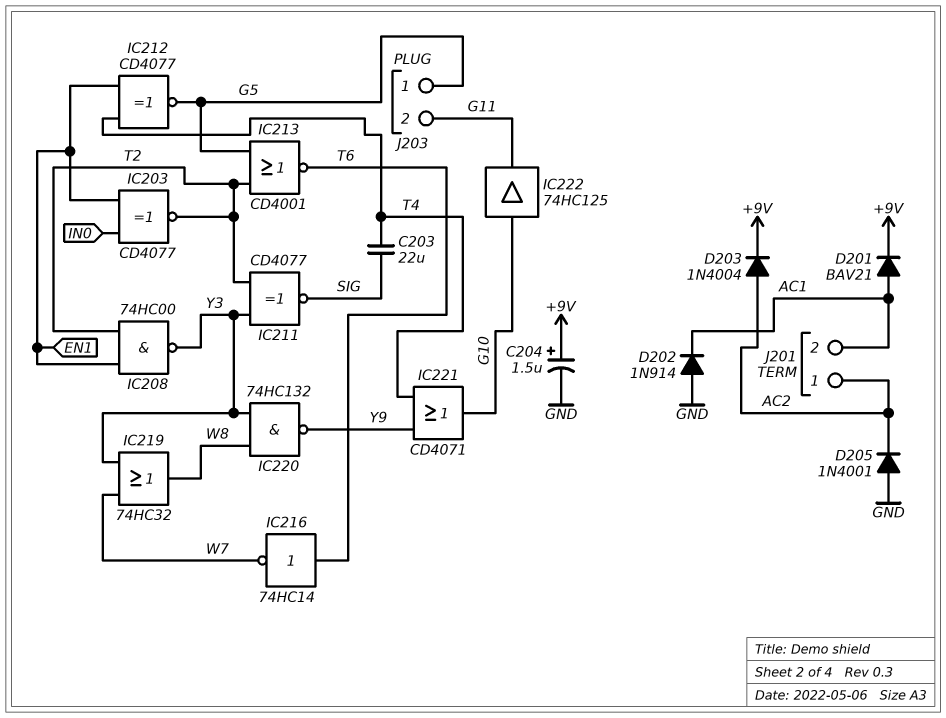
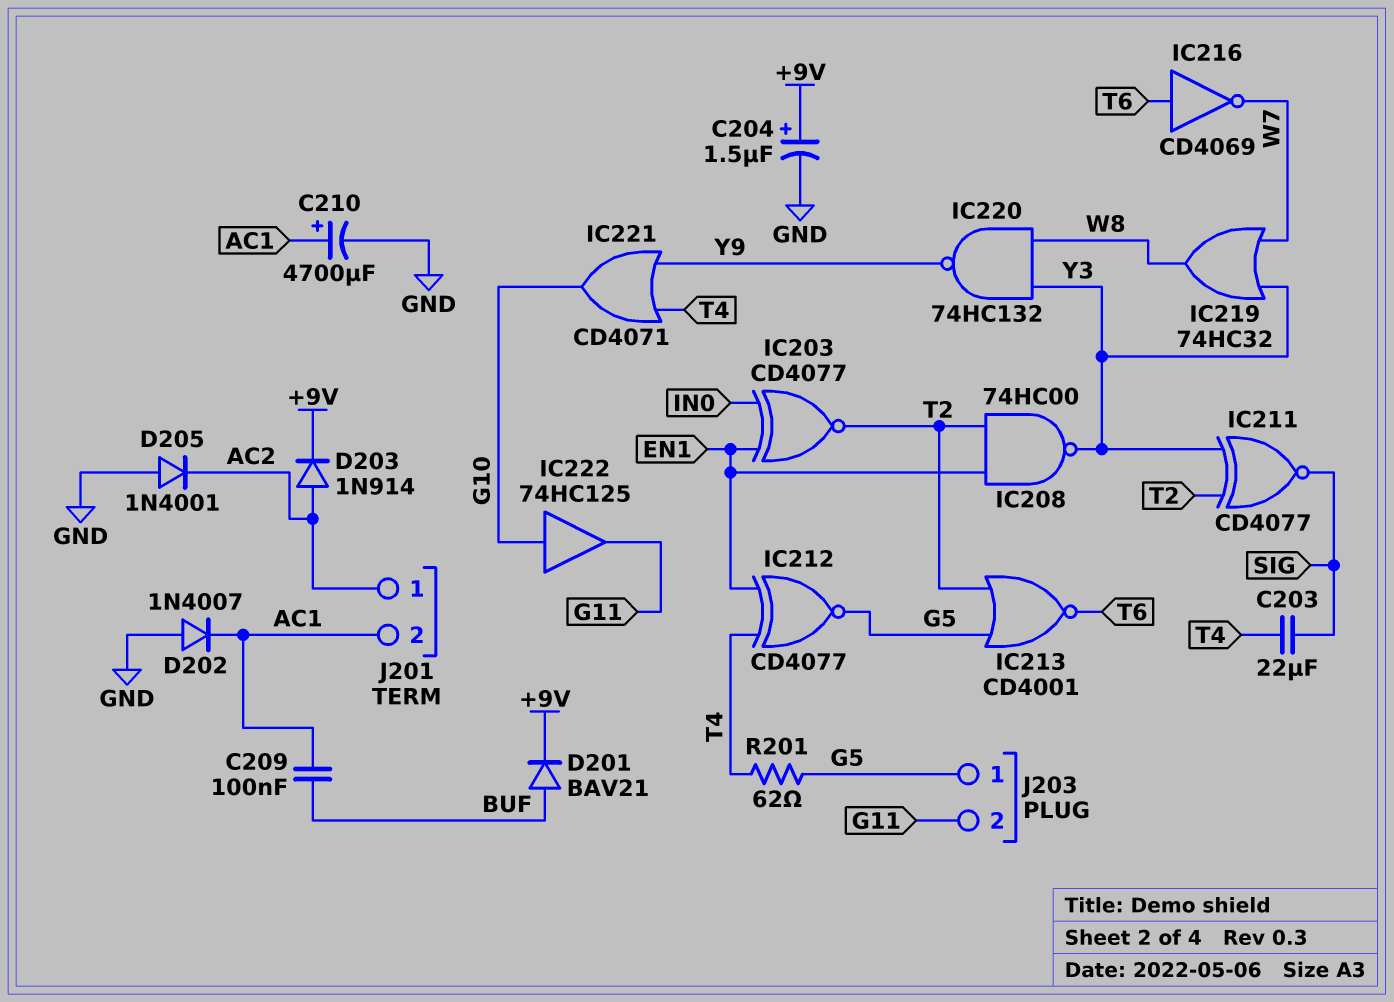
C209: none -> 100nF (AC1, BUF)
C210: none -> 4700uF (plus AC1, minus GND)
D201: diode BAV21 (A AC1, K +9V) -> diode BAV21 (A BUF, K +9V)
D202: diode 1N914 (A GND, K AC1) -> diode 1N4007 (A GND, K AC1)
D203: diode 1N4004 (A AC2, K +9V) -> diode 1N914 (A AC2, K +9V)
IC216: NOT 74HC14 (in T6, out W7) -> NOT CD4069 (in T6, out W7)
R201: none -> 62 (G5, T4)

